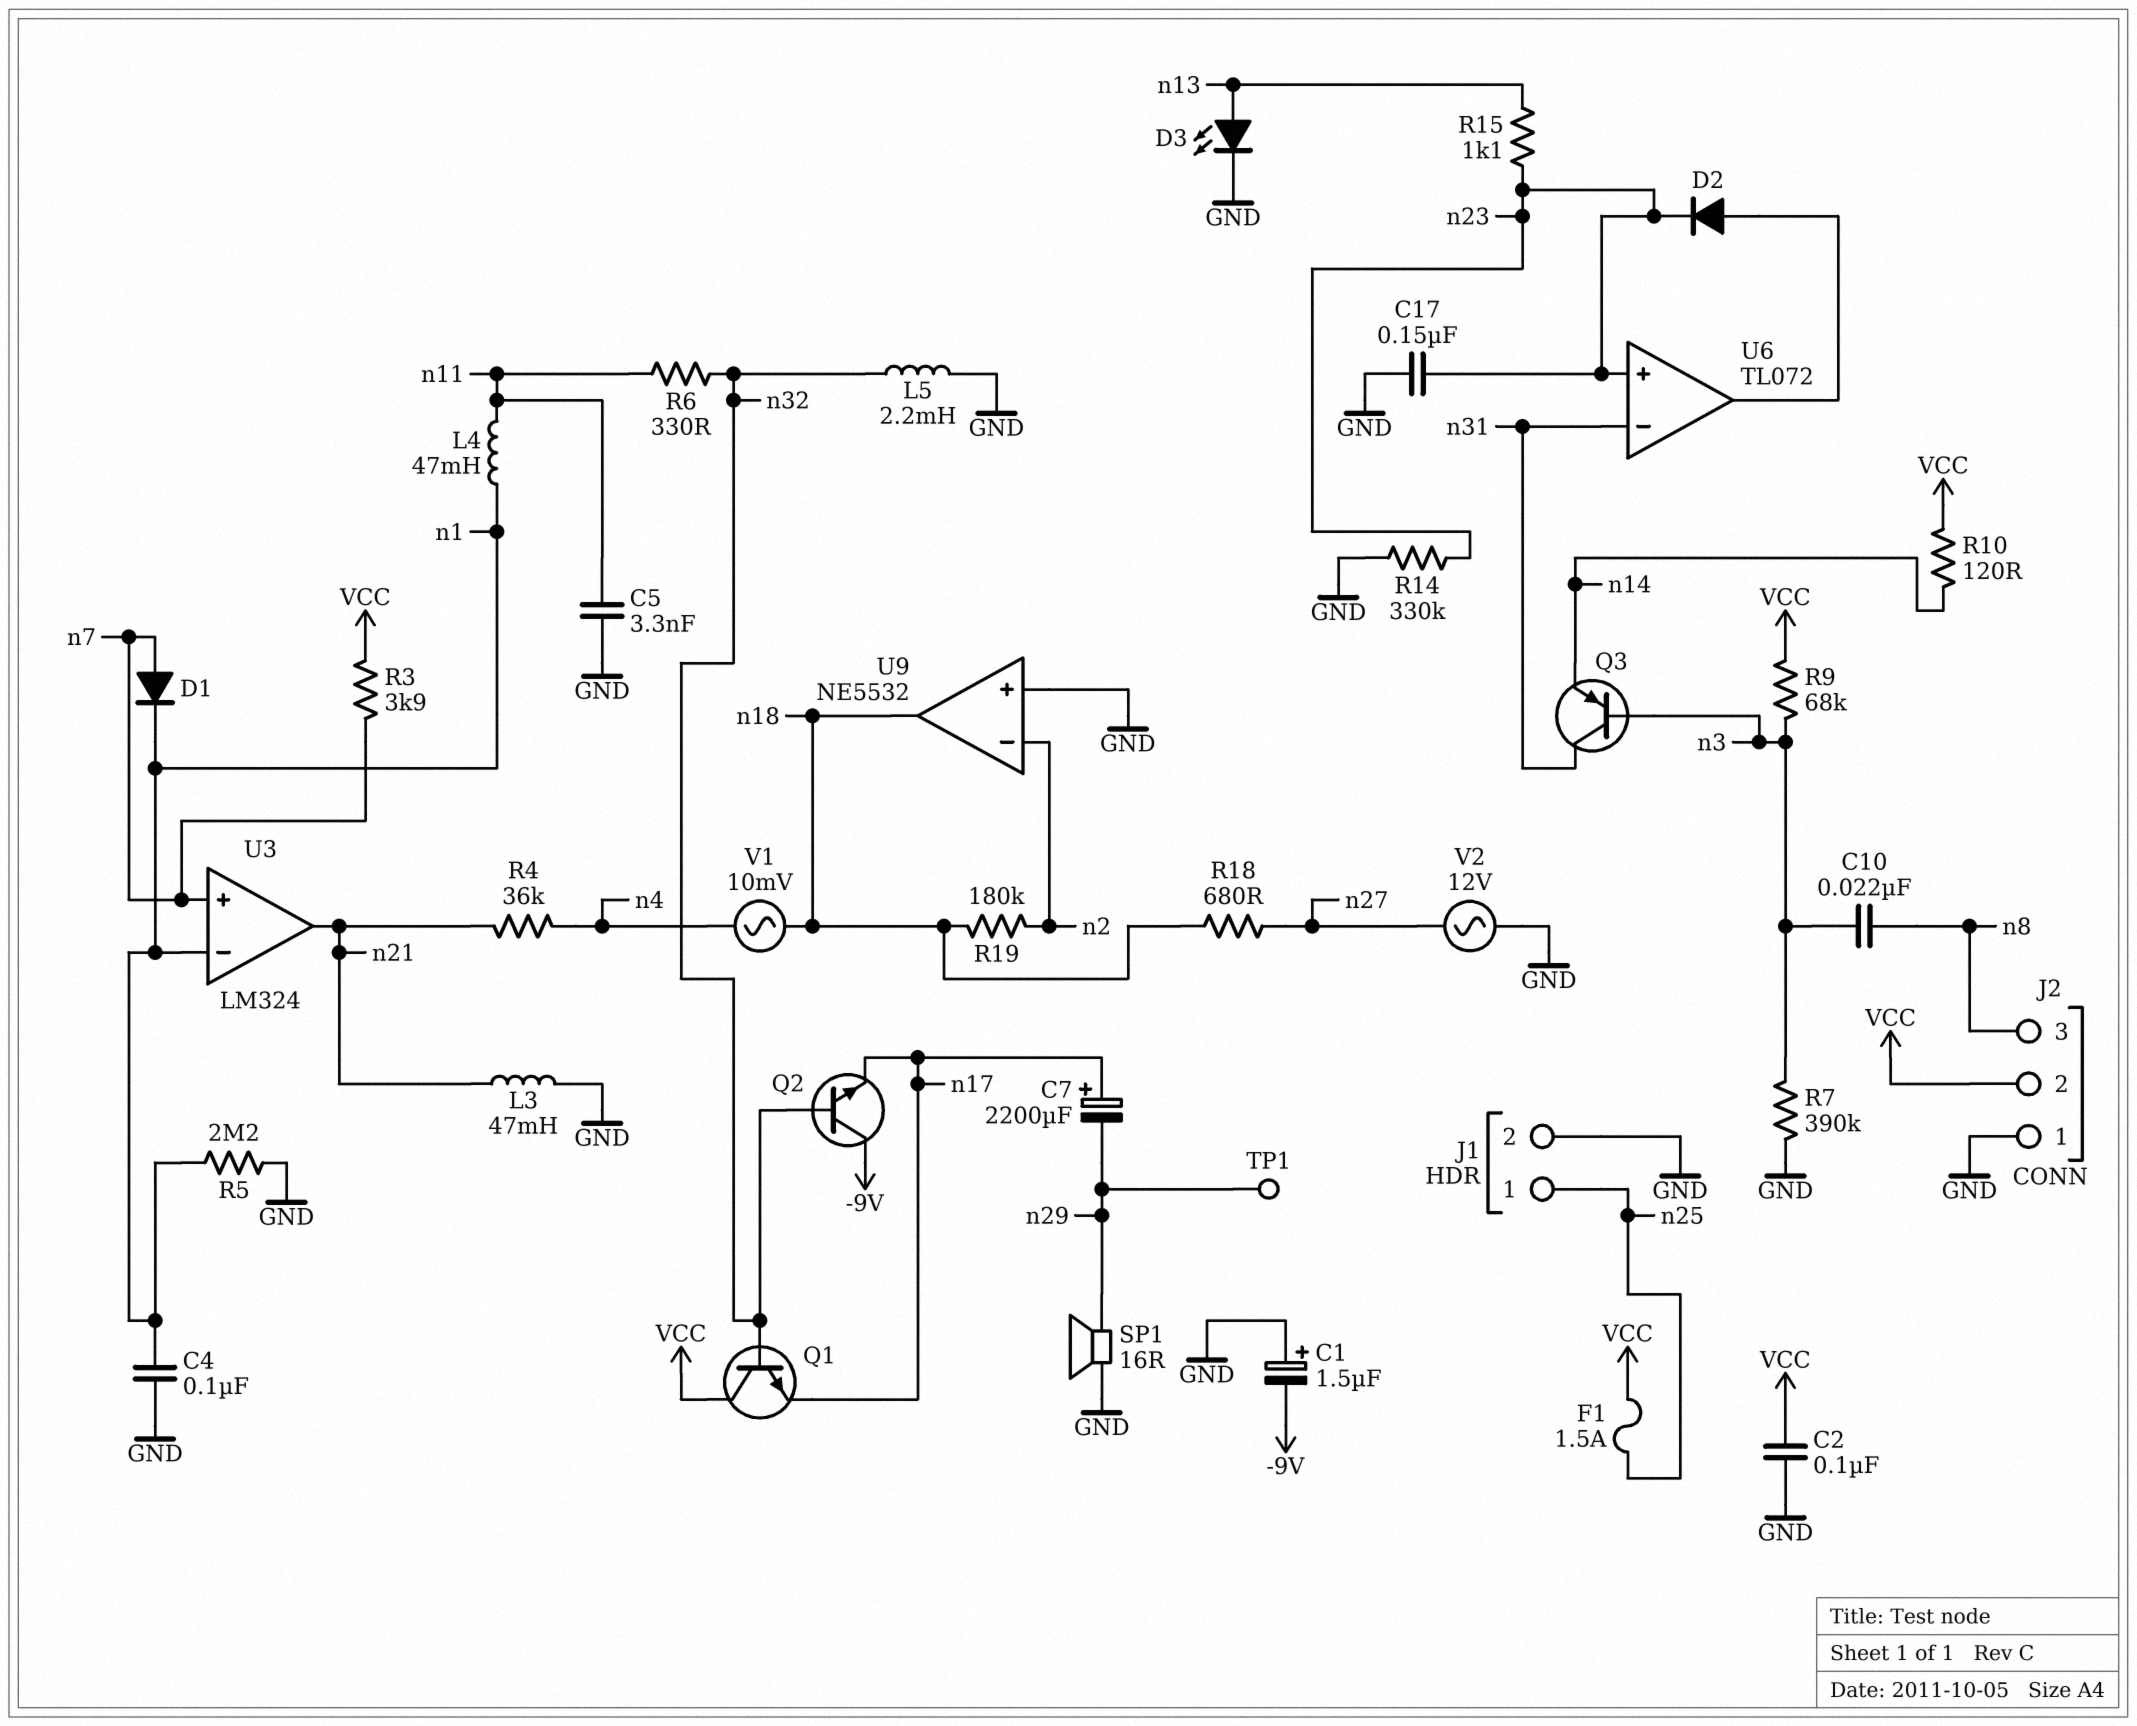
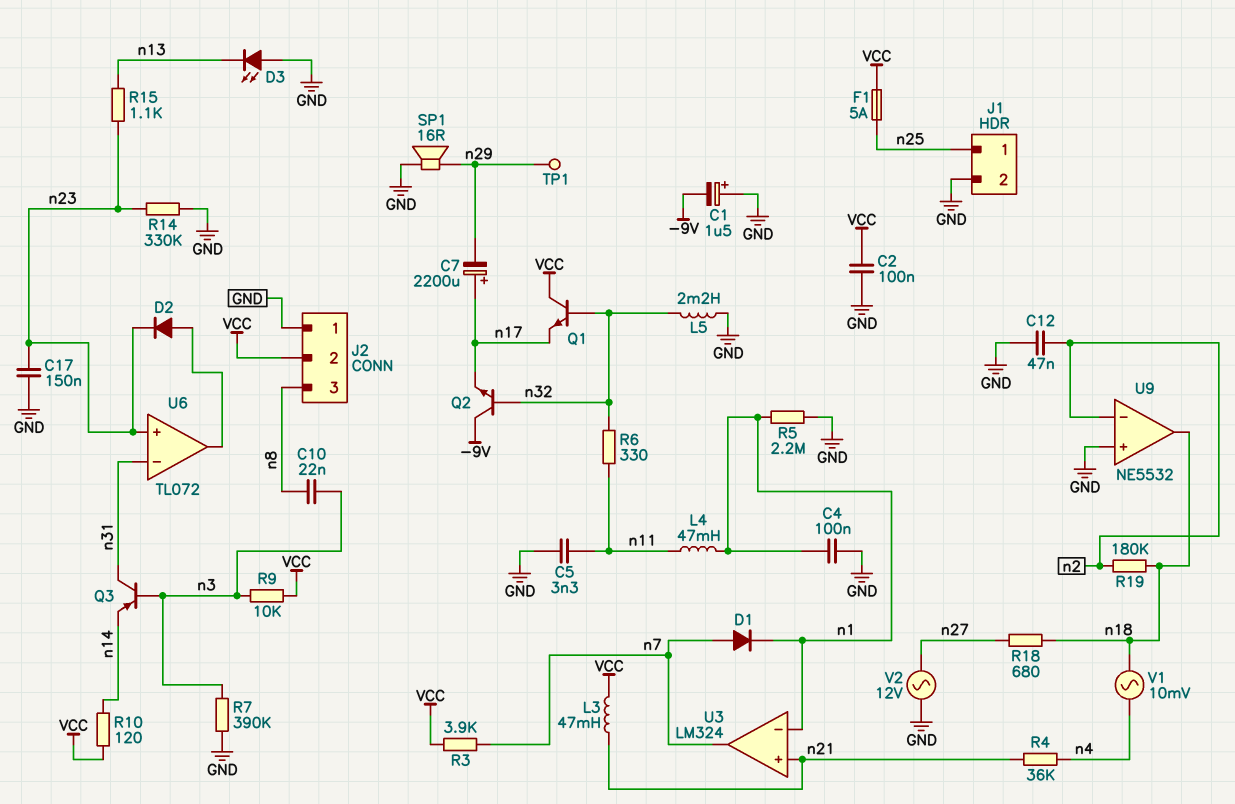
C12: none -> 47nF (GND, n2)
D3: LED (A n13, K GND) -> LED (A GND, K n13)
F1: 1.5A (VCC, n25) -> 5A (VCC, n25)
L3: 47mH (GND, n21) -> 47mH (VCC, n21)
R9: 68k (VCC, n3) -> 10k (VCC, n3)
U3 pin in+: n7 -> n21
U3 pin out: n21 -> n7

